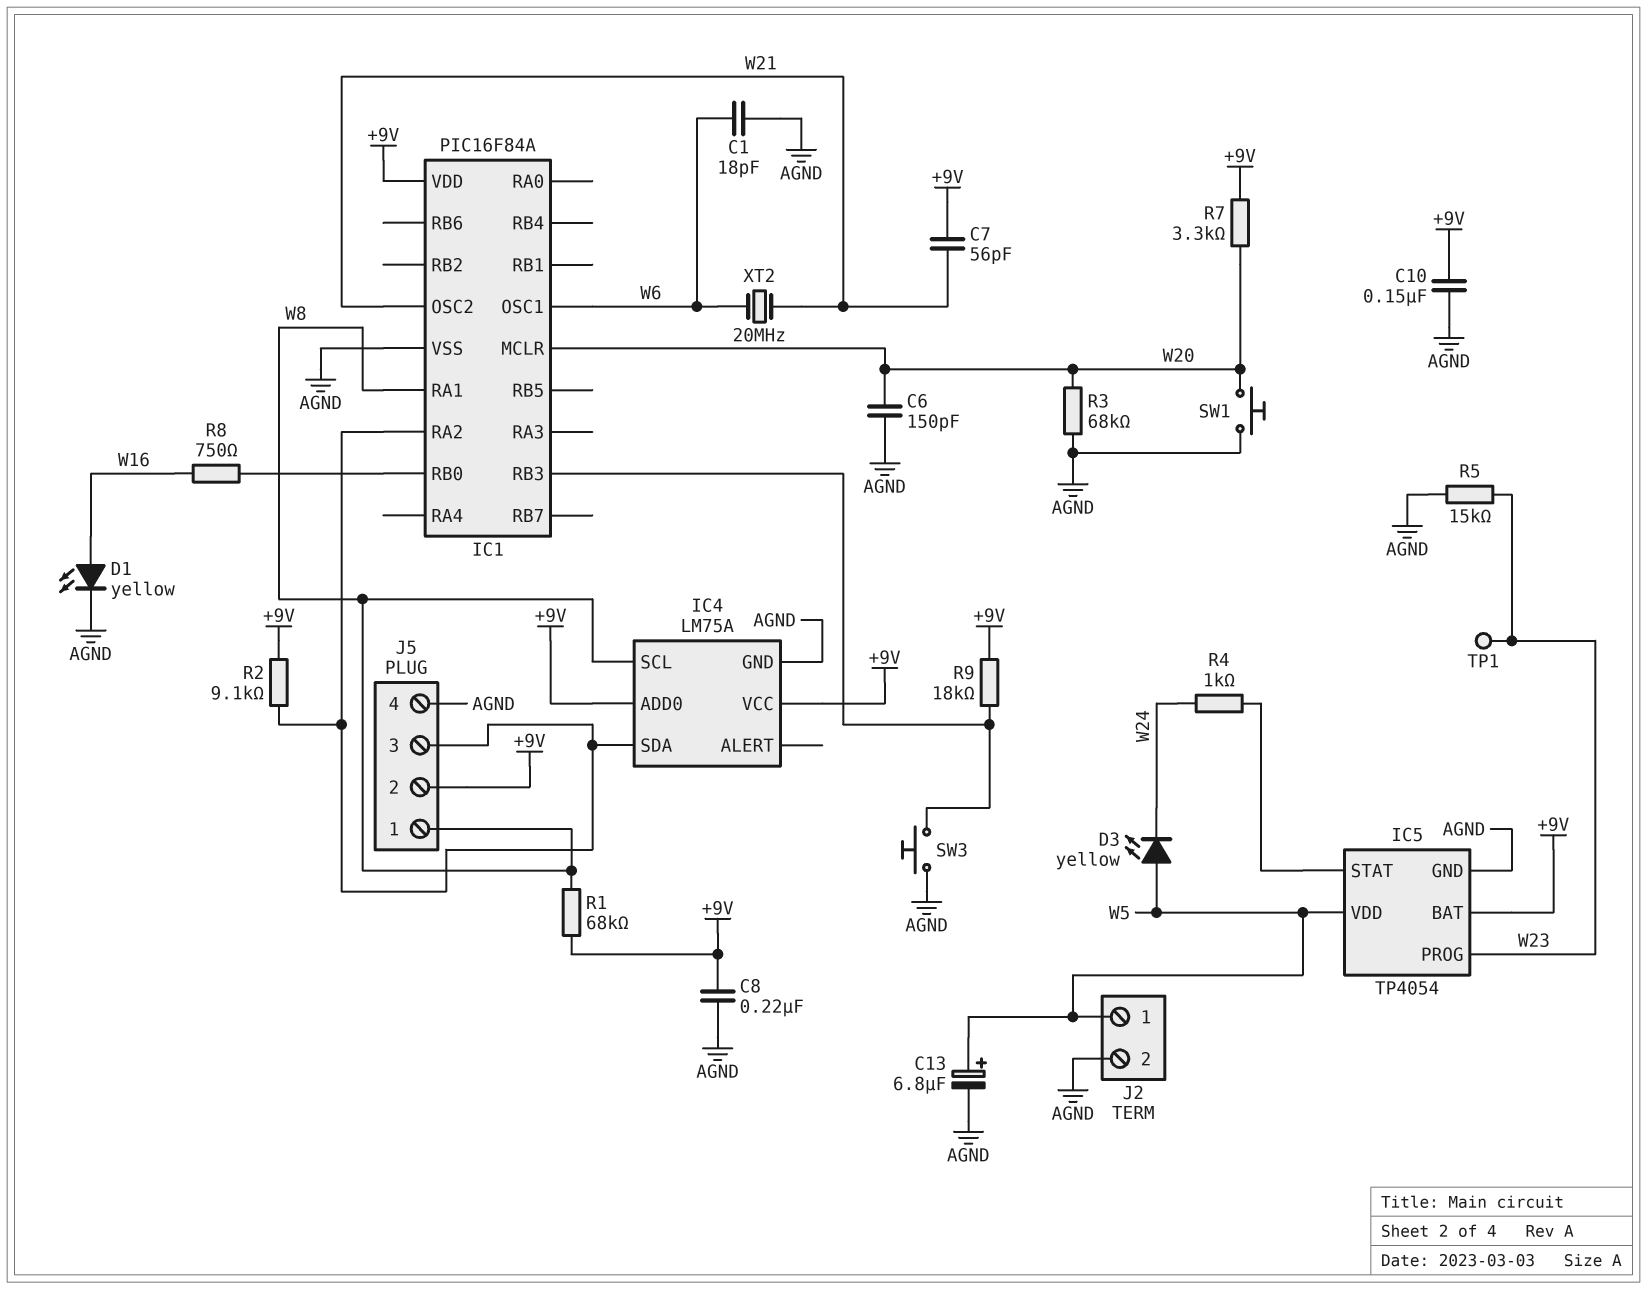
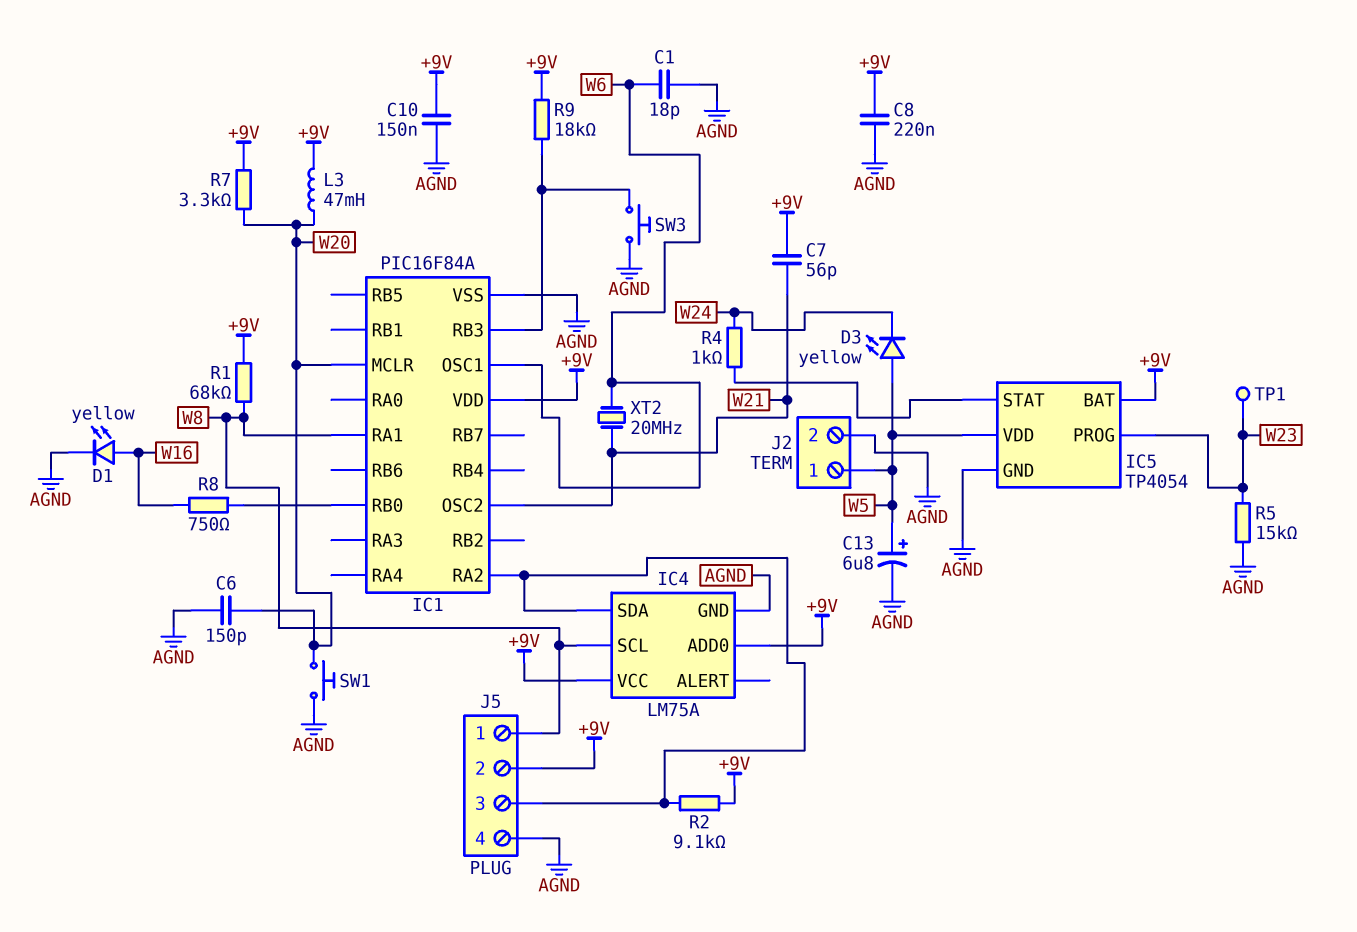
L3: none -> 47mH (+9V, W20)
R3: 68k (AGND, W20) -> none

